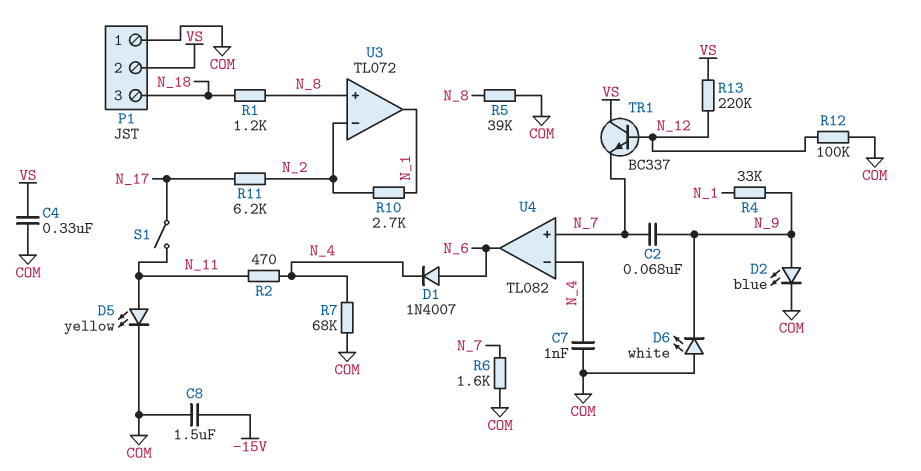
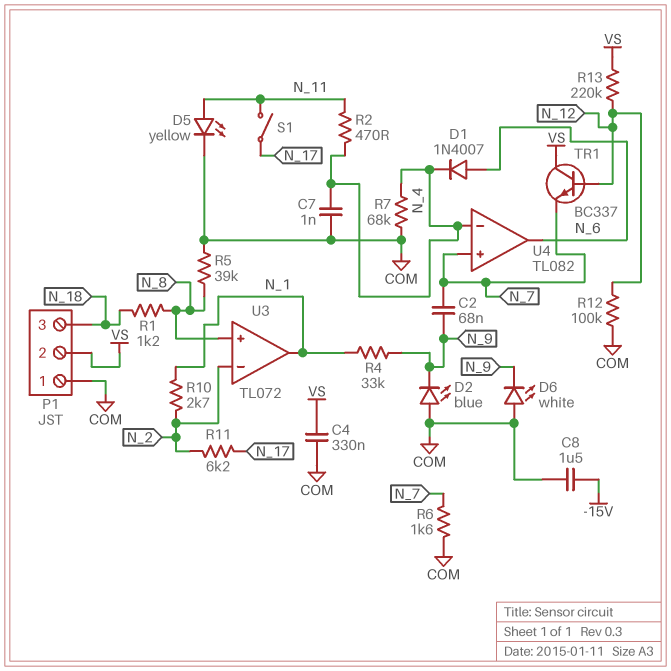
D2: LED blue (A N_9, K COM) -> LED blue (A COM, K N_9)

